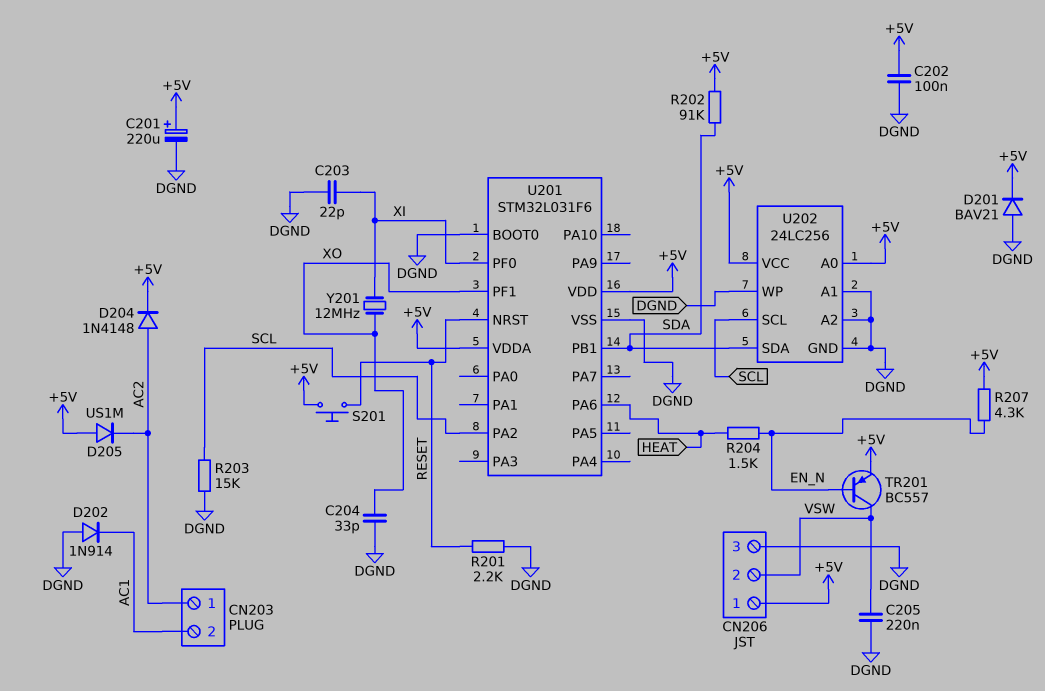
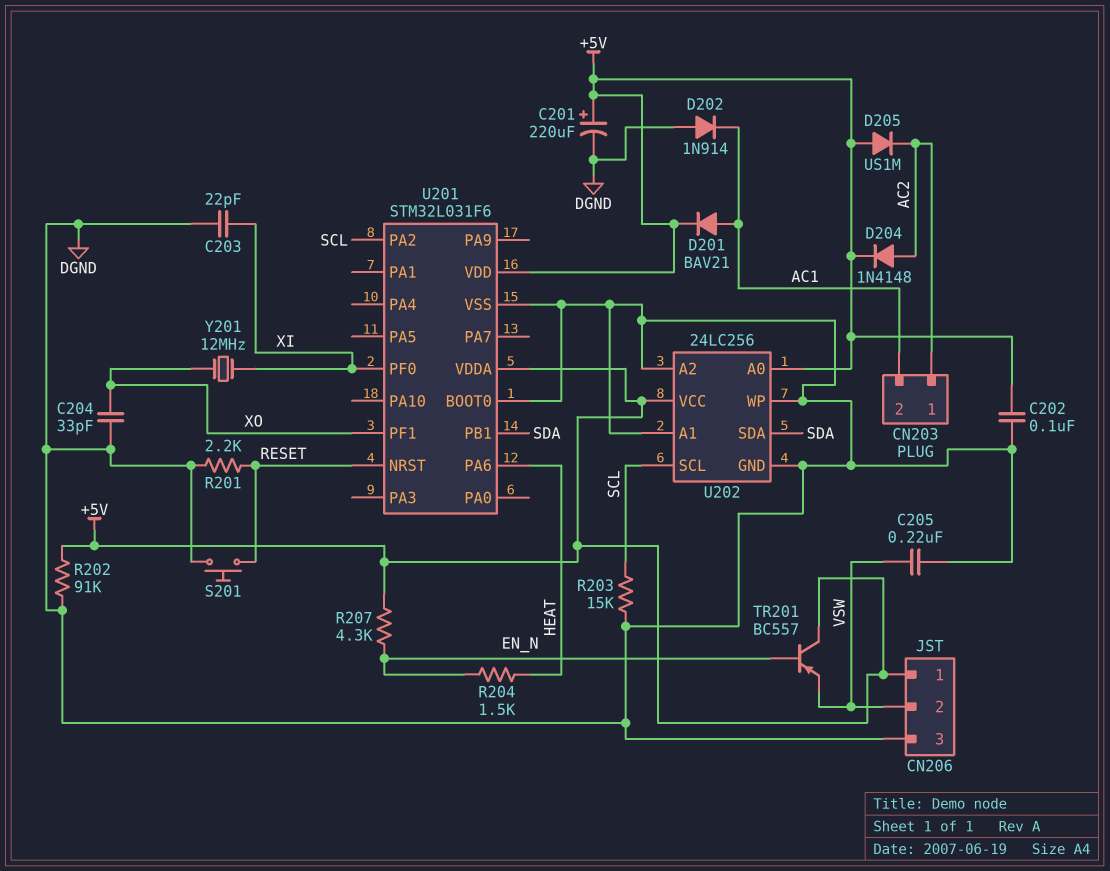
D201: diode BAV21 (A DGND, K +5V) -> diode BAV21 (A AC1, K +5V)
R202: 91k (+5V, SDA) -> 91k (+5V, DGND)
S201: button (+5V, RESET) -> button (DGND, RESET)
TR201: PNP BC557 (B EN_N, C VSW, E +5V) -> PNP BC557 (B EN_N, C +5V, E VSW)

